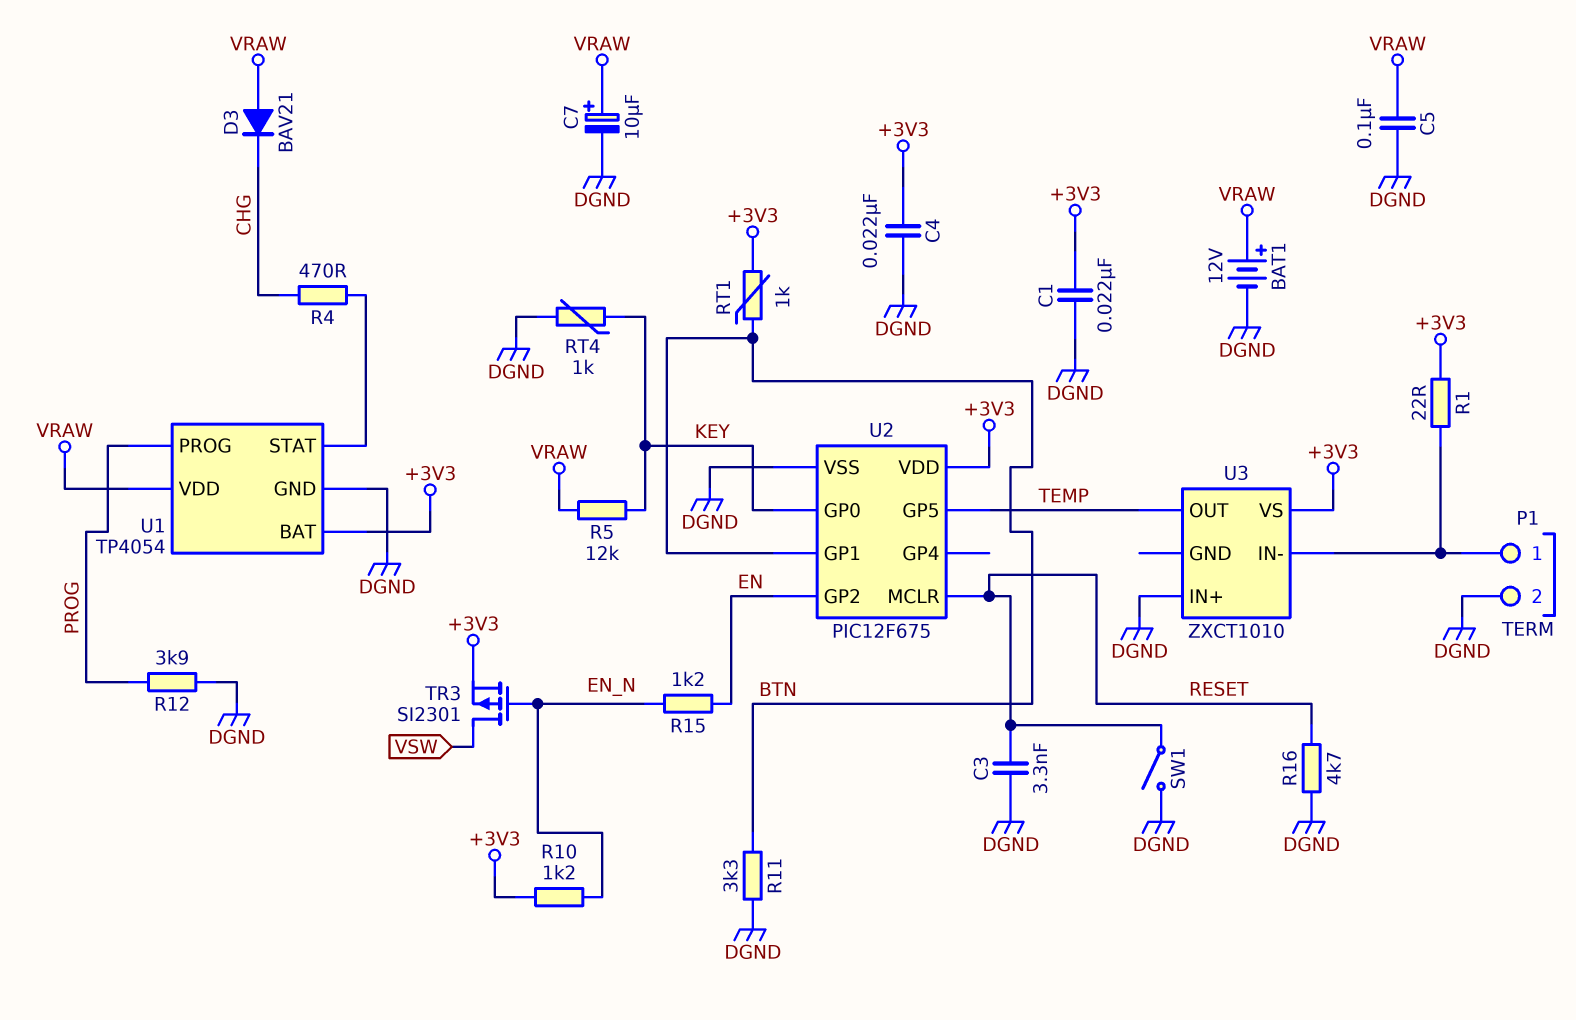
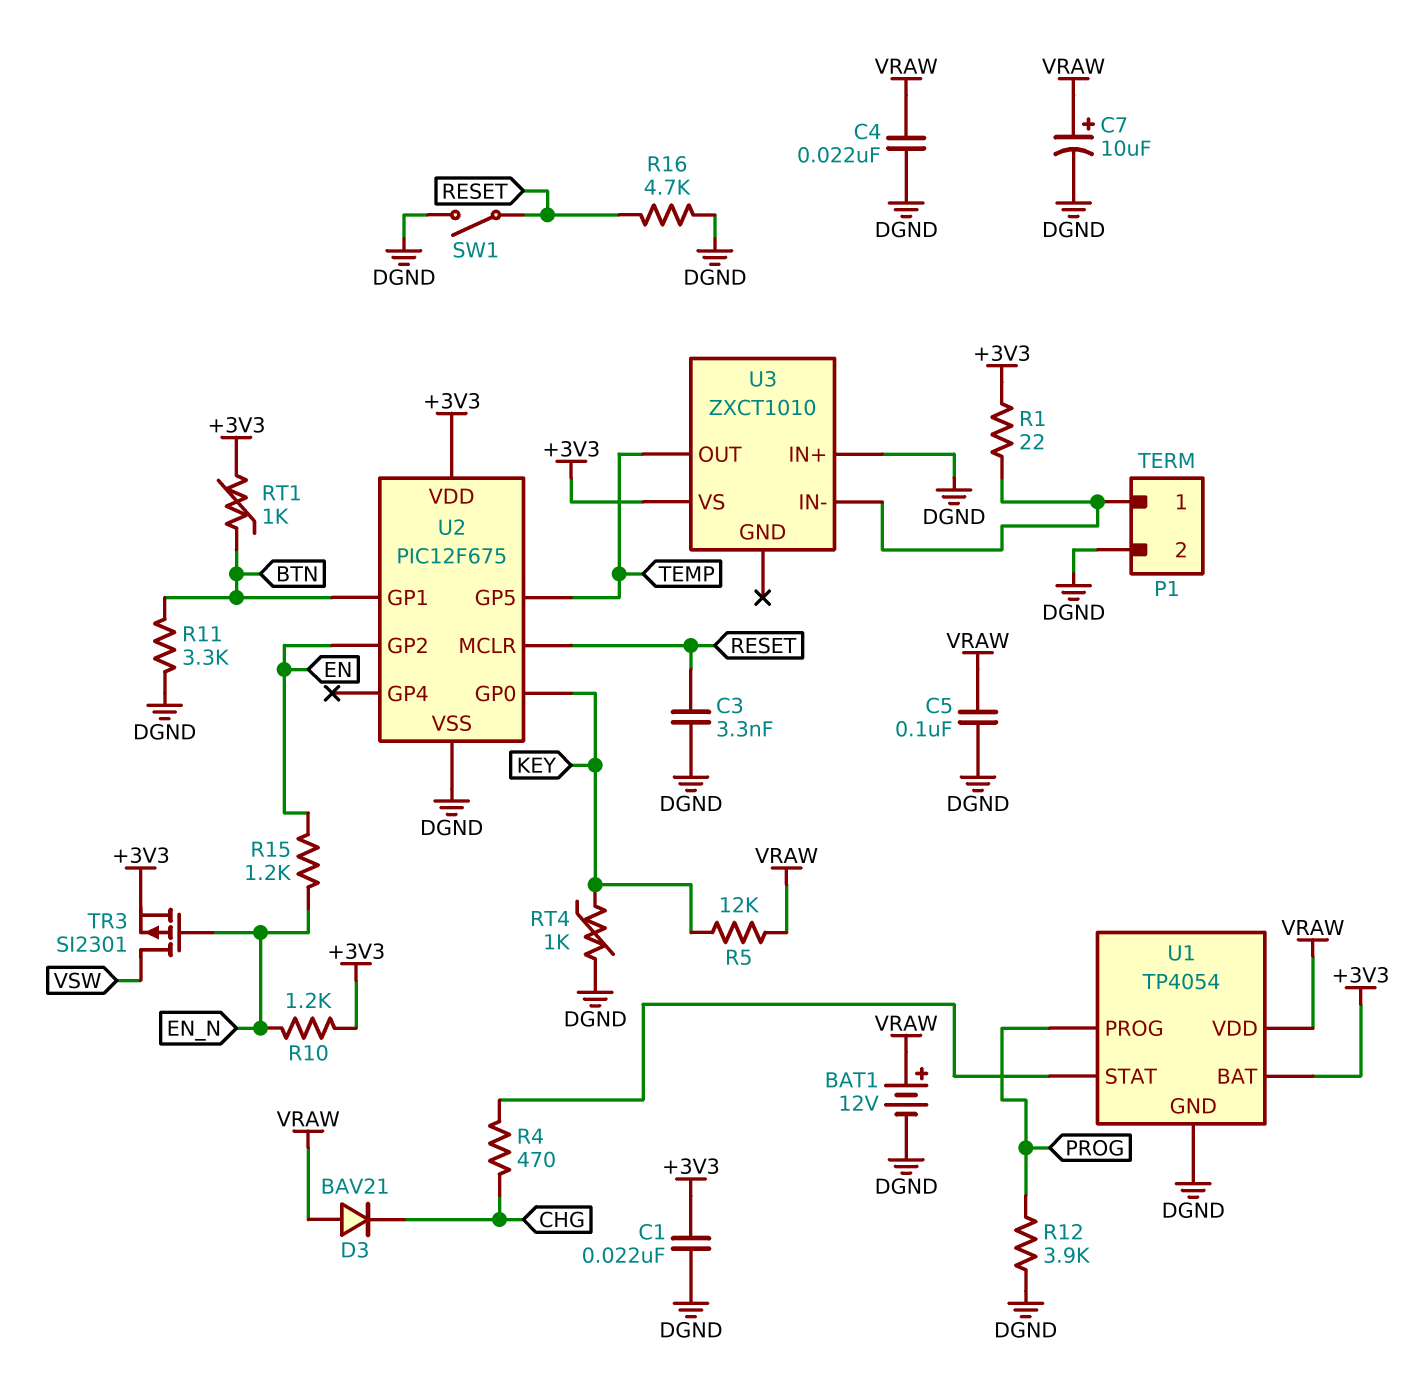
C4: 22nF (+3V3, DGND) -> 22nF (DGND, VRAW)

